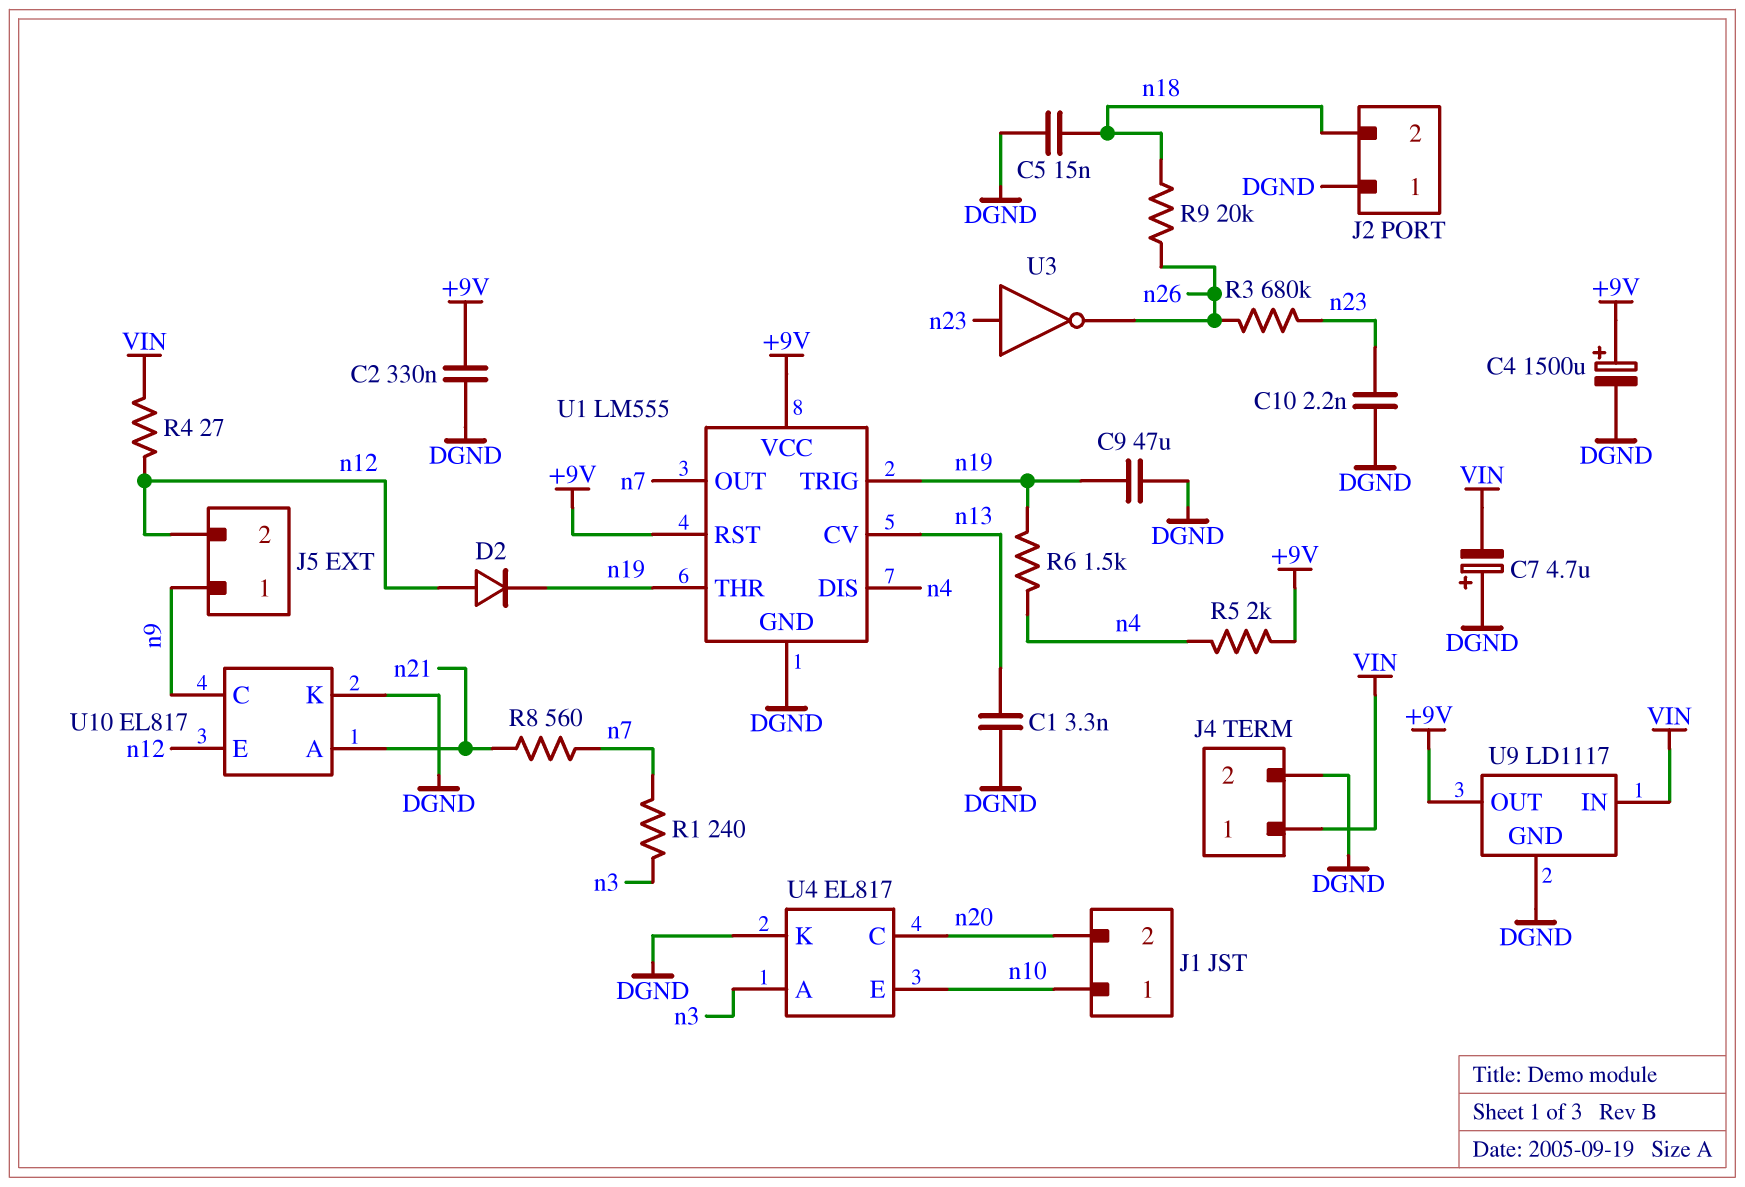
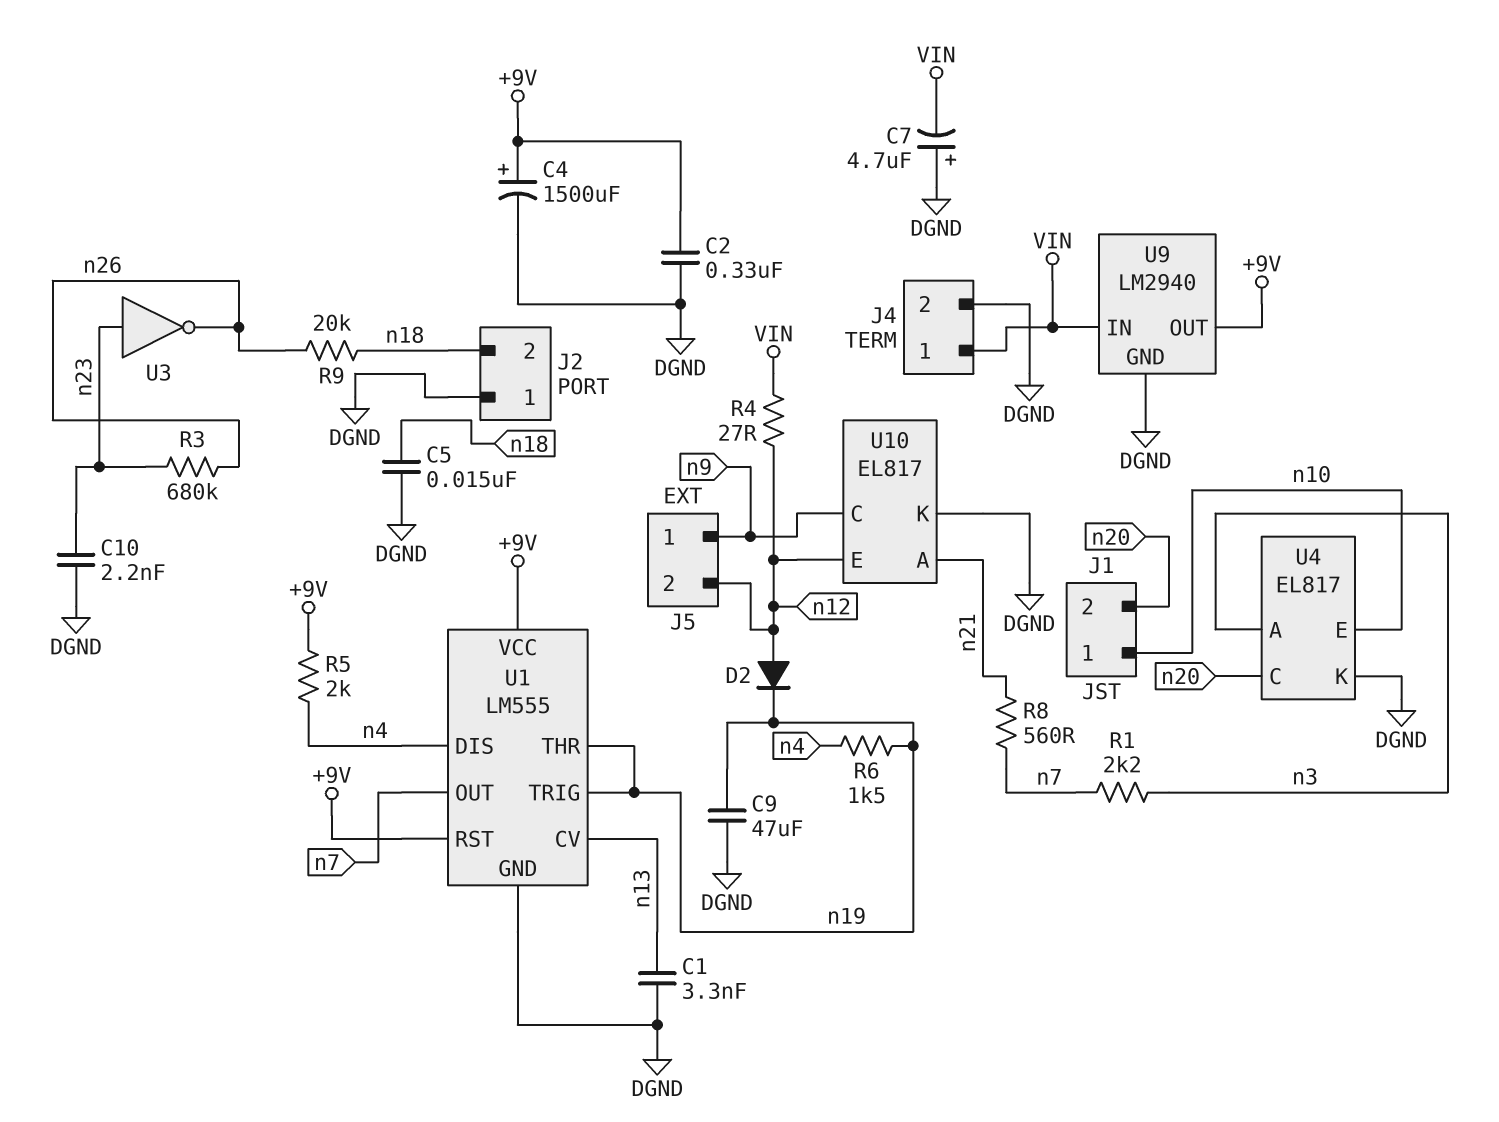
R1: 240 (n3, n7) -> 2.2k (n3, n7)
U9: LD1117 -> LM2940

